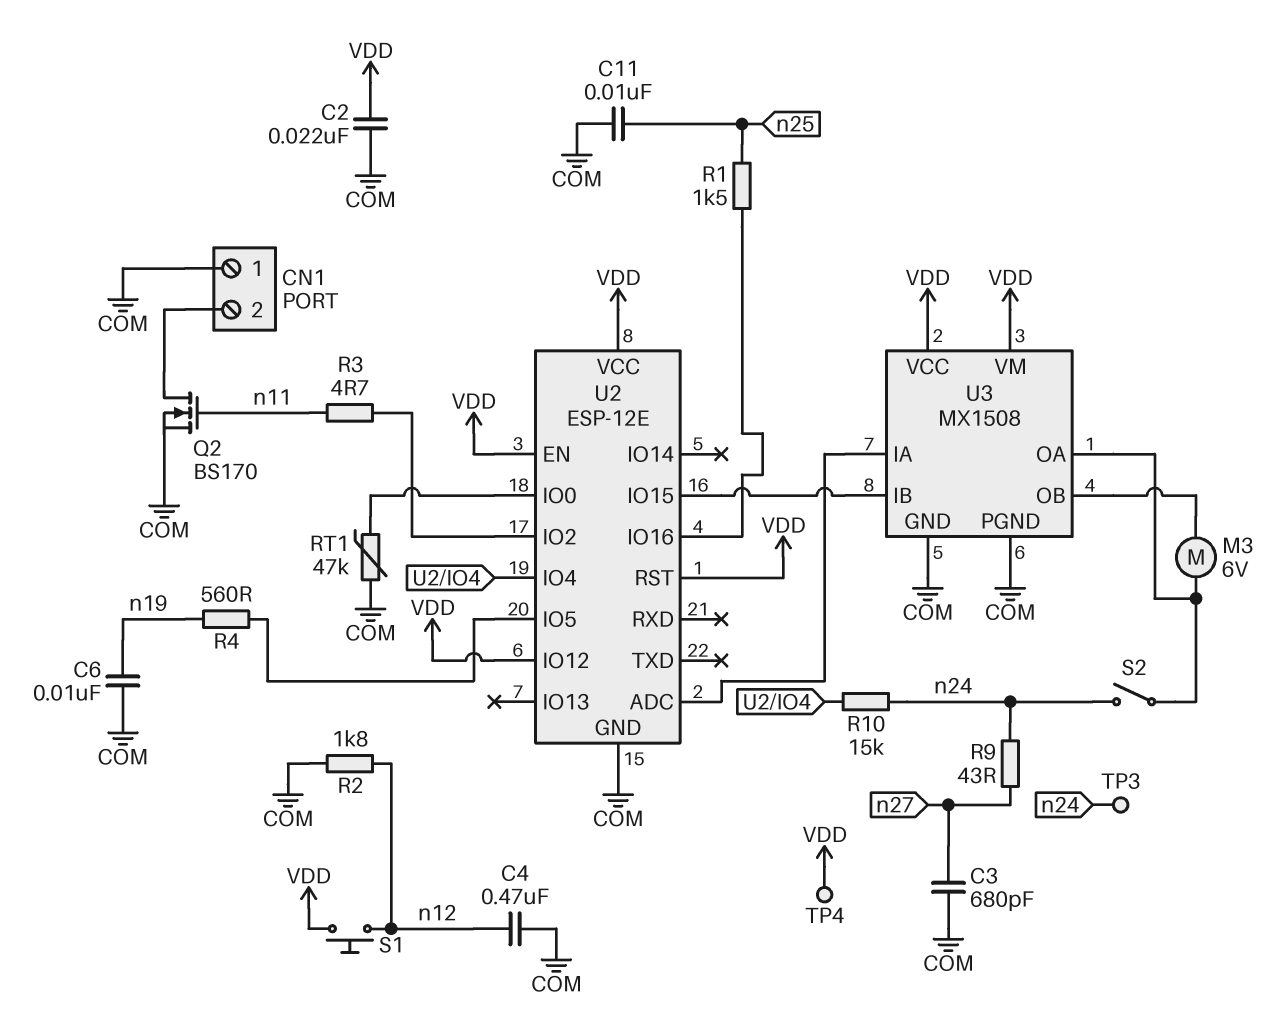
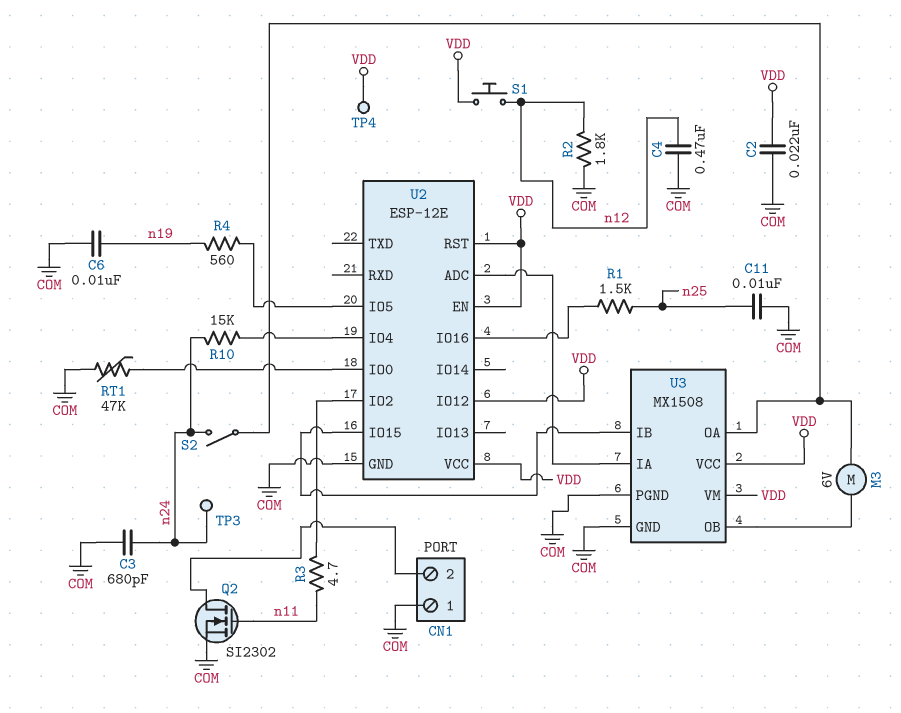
C3: 680pF (COM, n27) -> 680pF (COM, n24)
Q2: NMOS BS170 (G n11, D CN1/2, S COM) -> NMOS SI2302 (G n11, D CN1/2, S COM)
R9: 43 (n24, n27) -> none

